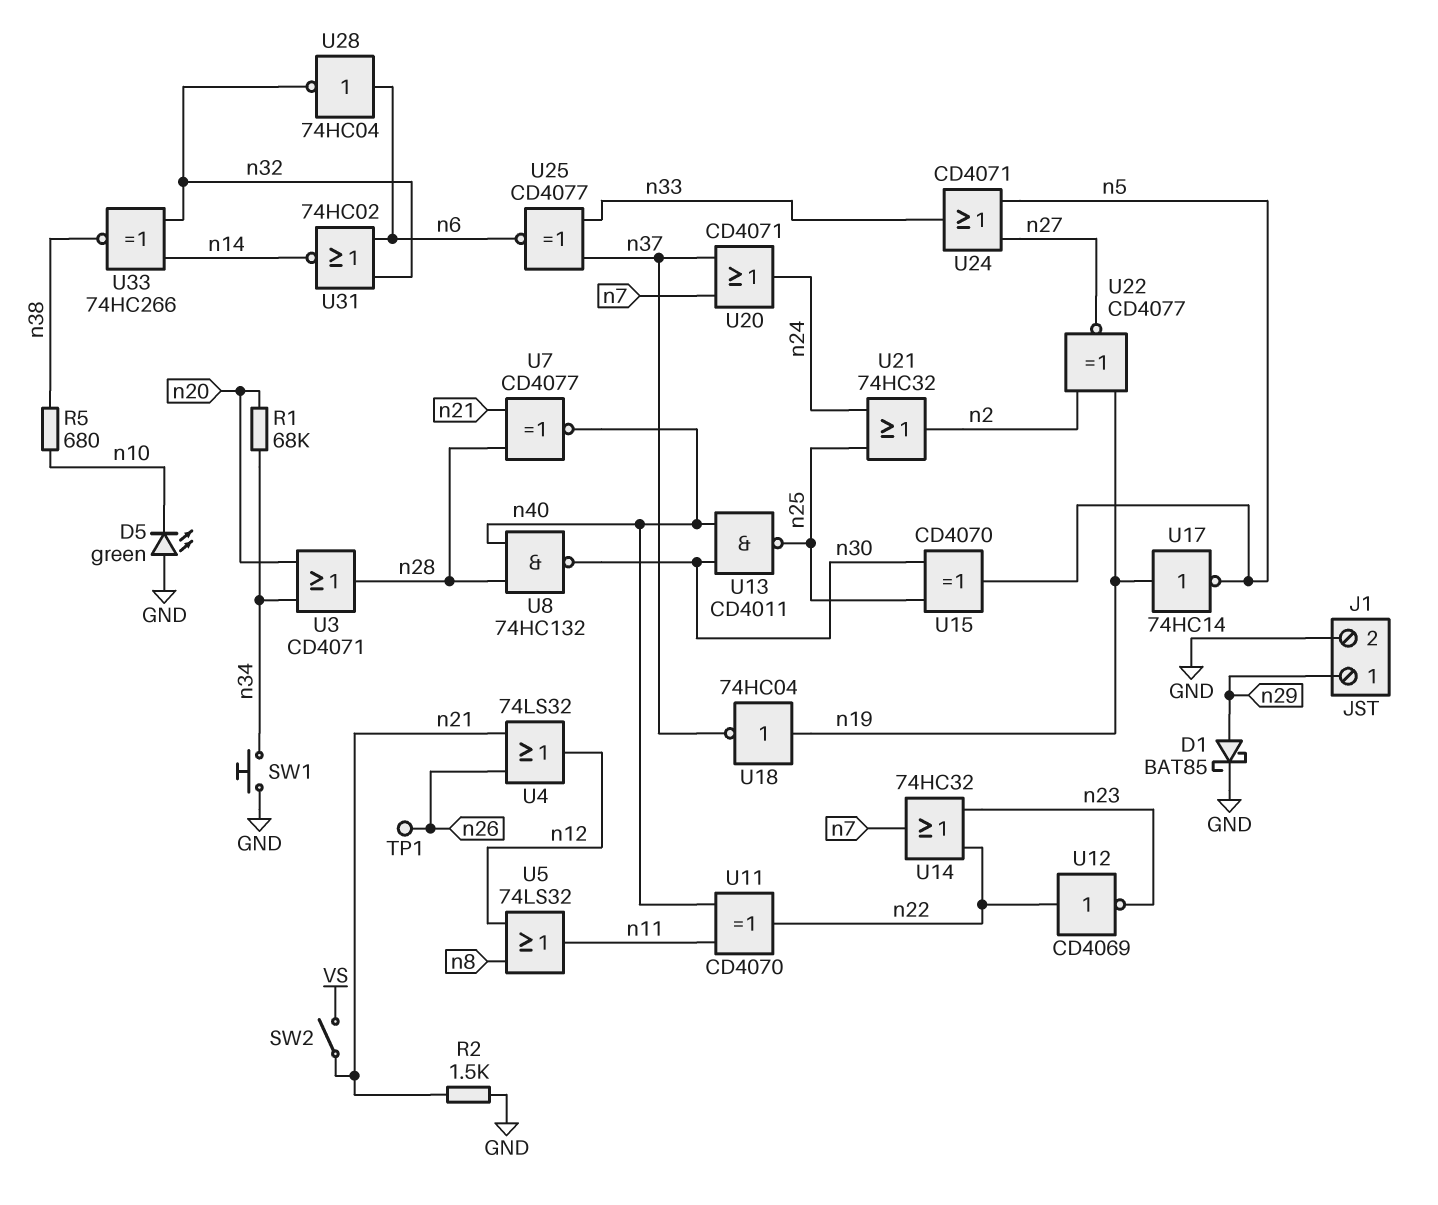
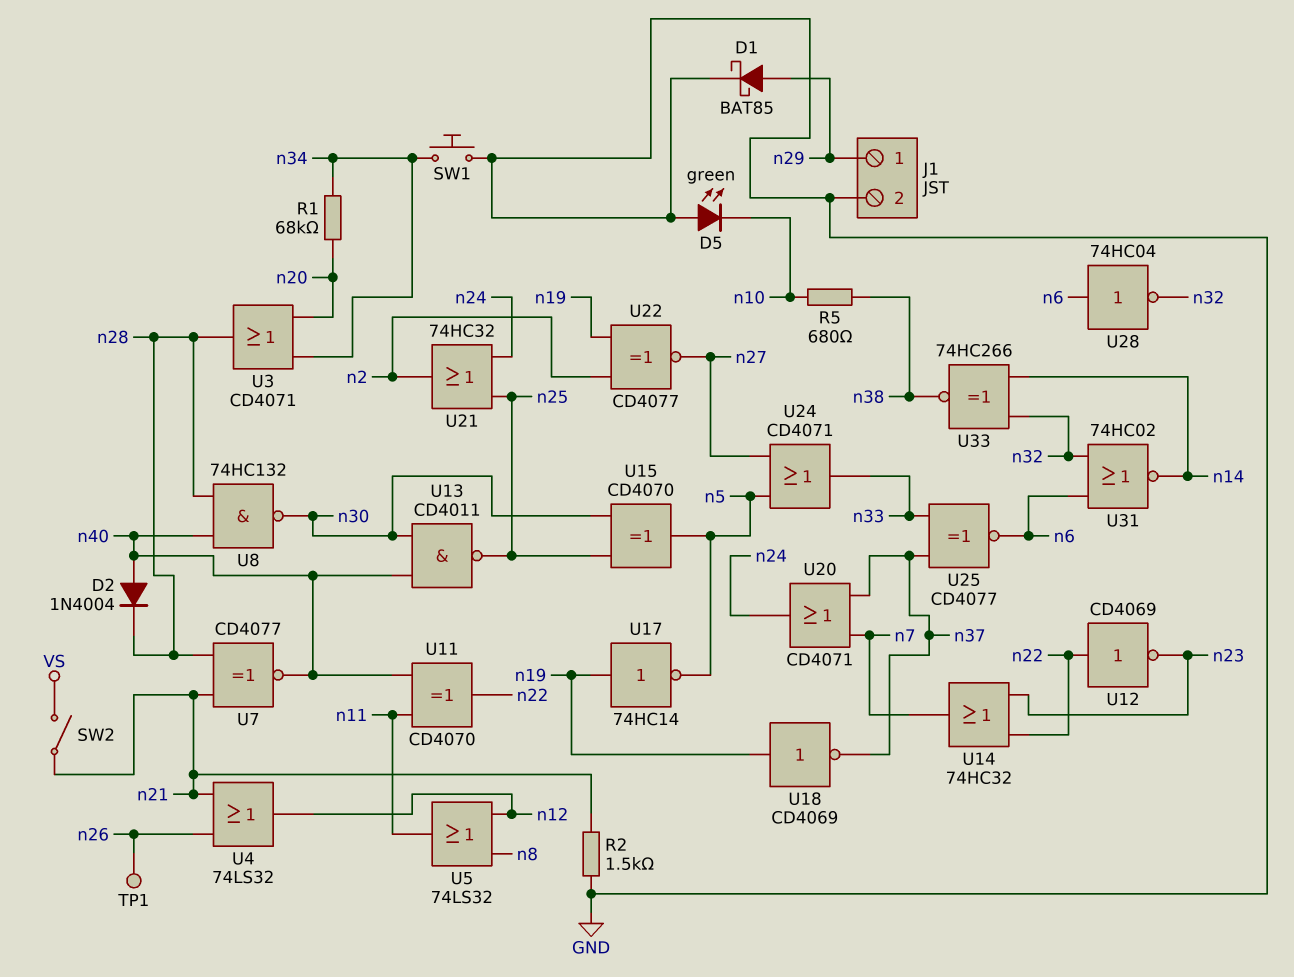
D2: none -> diode 1N4004 (A n40, K n28)
U18: NOT 74HC04 (in n19, out n37) -> NOT CD4069 (in n19, out n37)

